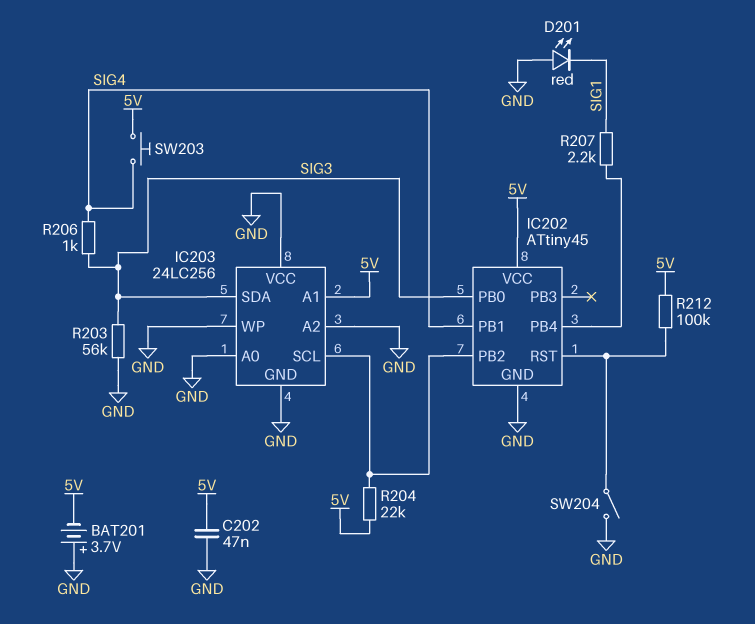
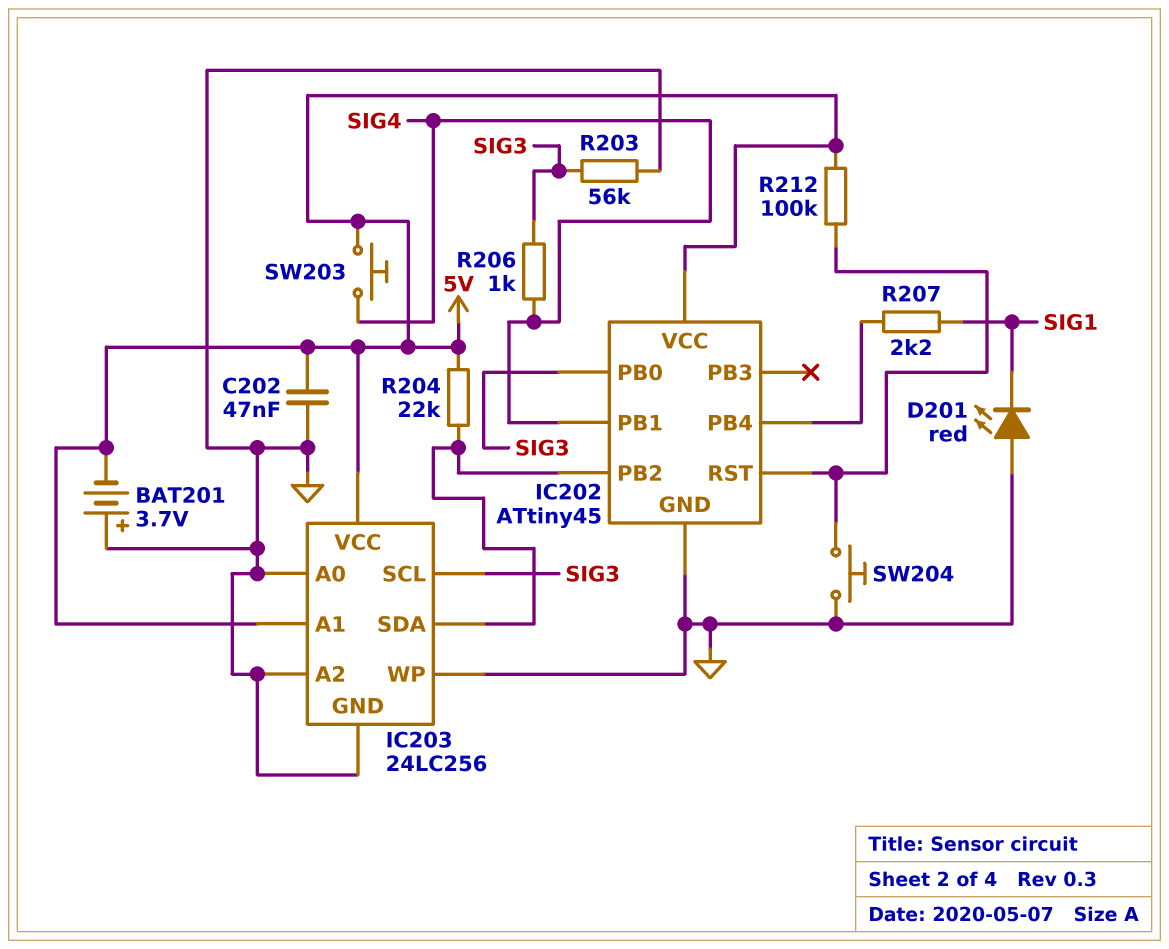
IC203 pin SCL: IC202/PB2 -> SIG3
IC203 pin SDA: SIG3 -> IC202/PB2
IC203 pin VCC: GND -> 5V
SW204: switch (GND, IC202/RST) -> button (GND, IC202/RST)

